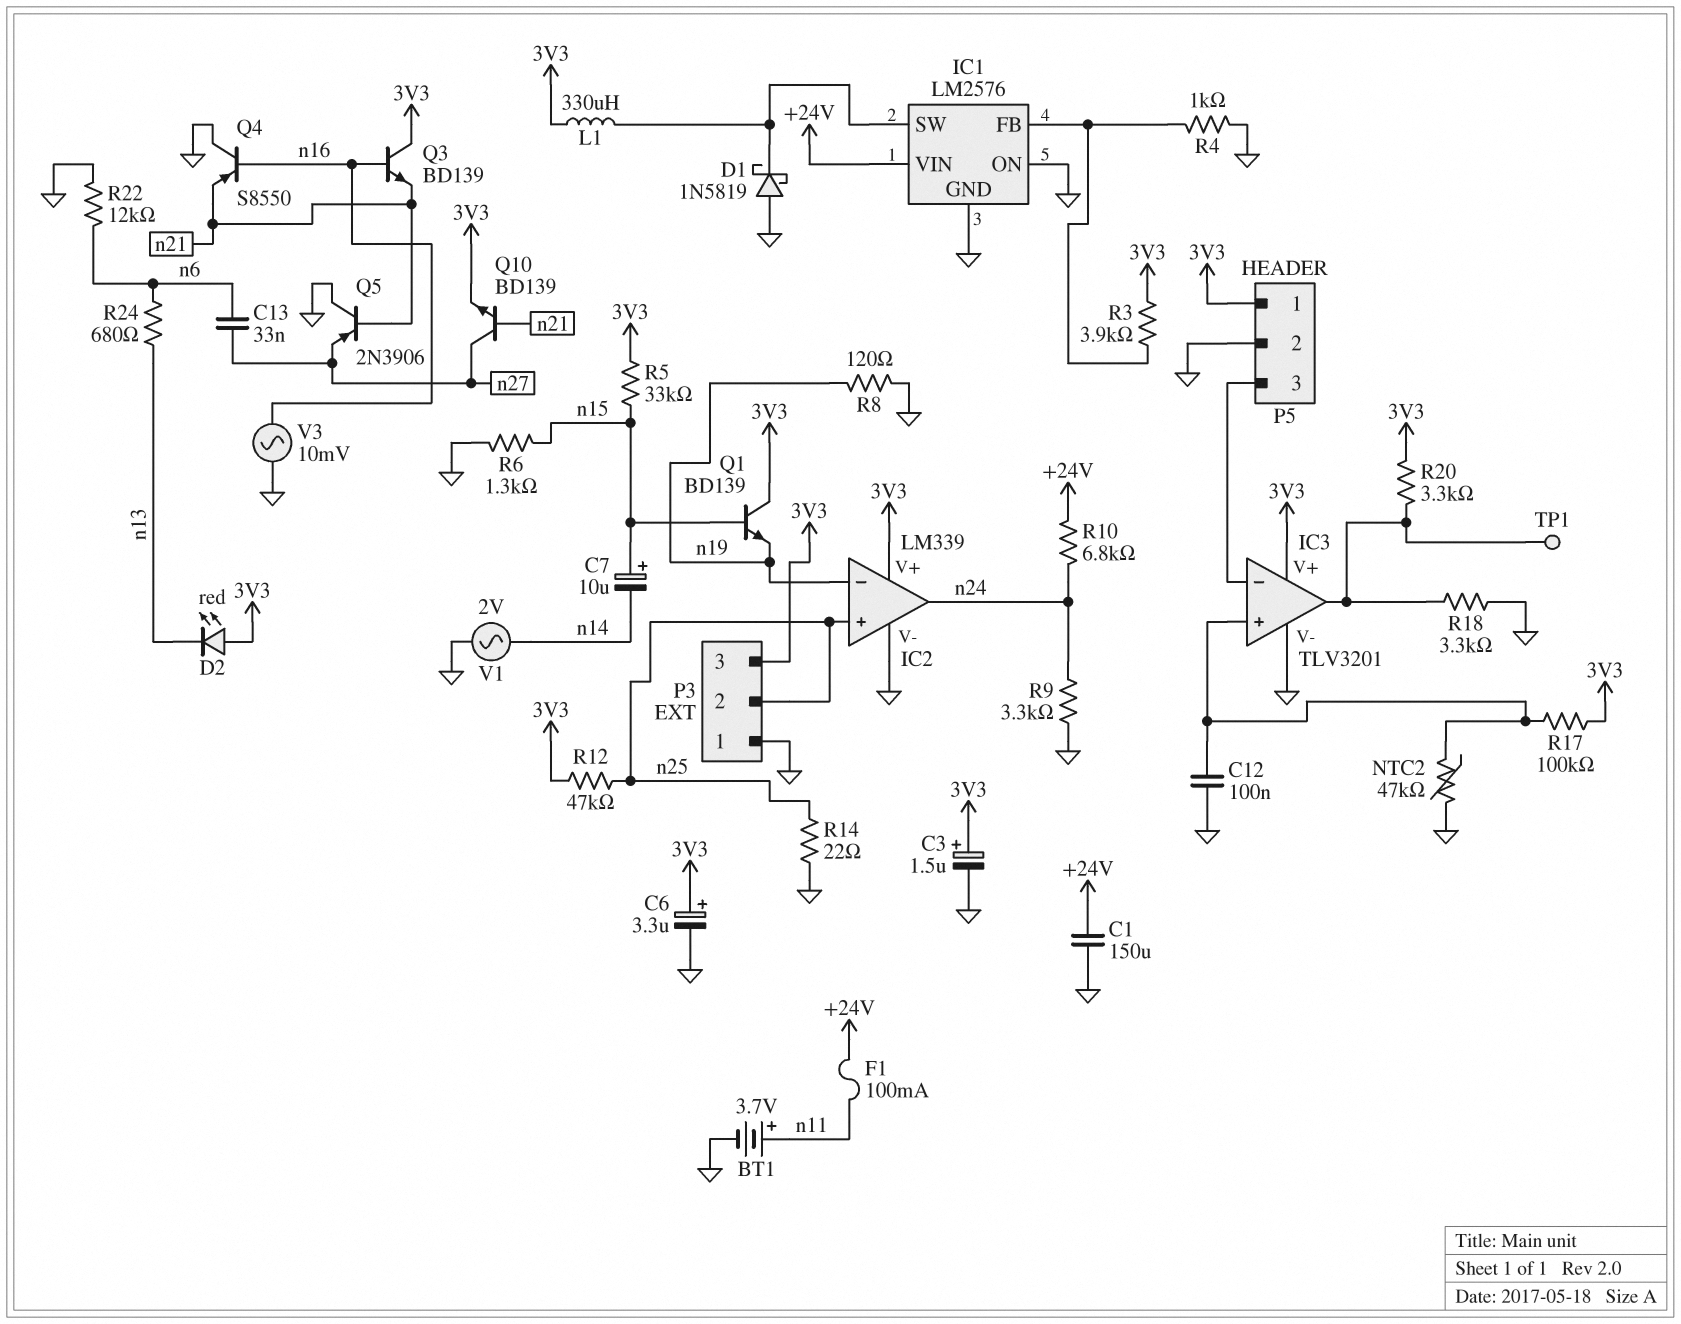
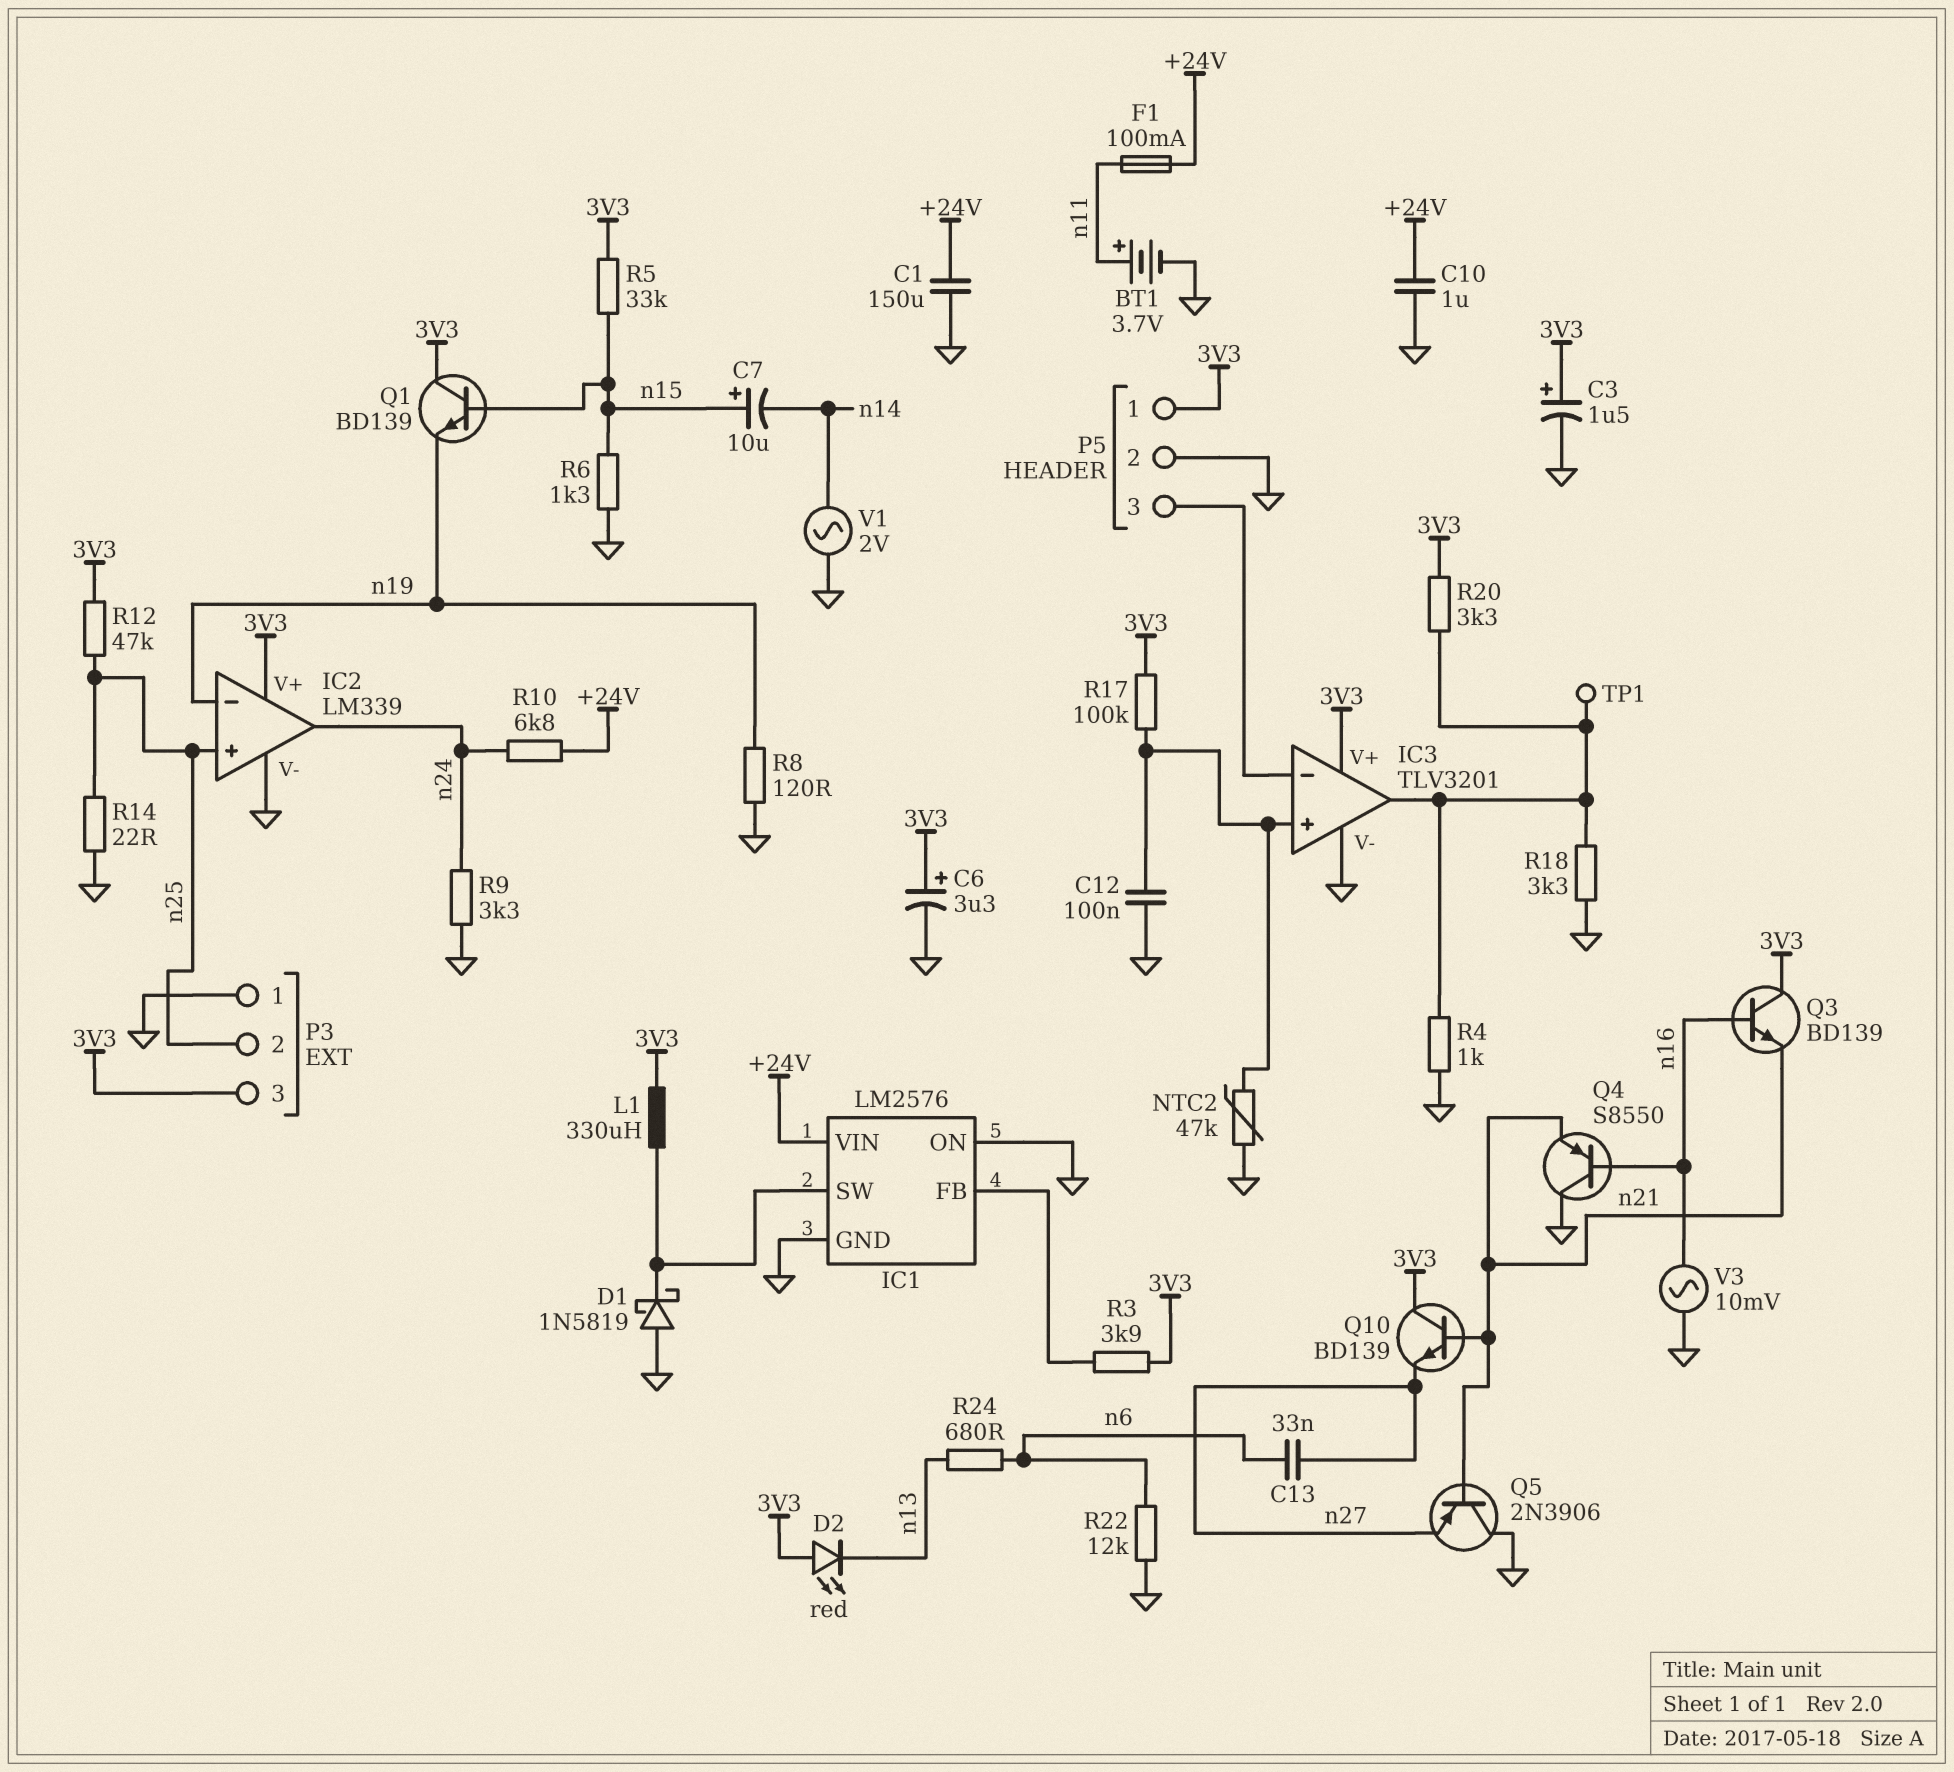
C10: none -> 1uF (+24V, GND)
Q10: NPN BD139 (B n21, C n27, E 3V3) -> NPN BD139 (B n21, C 3V3, E n27)
R4: 1k (GND, IC1/FB) -> 1k (GND, IC3/out)

